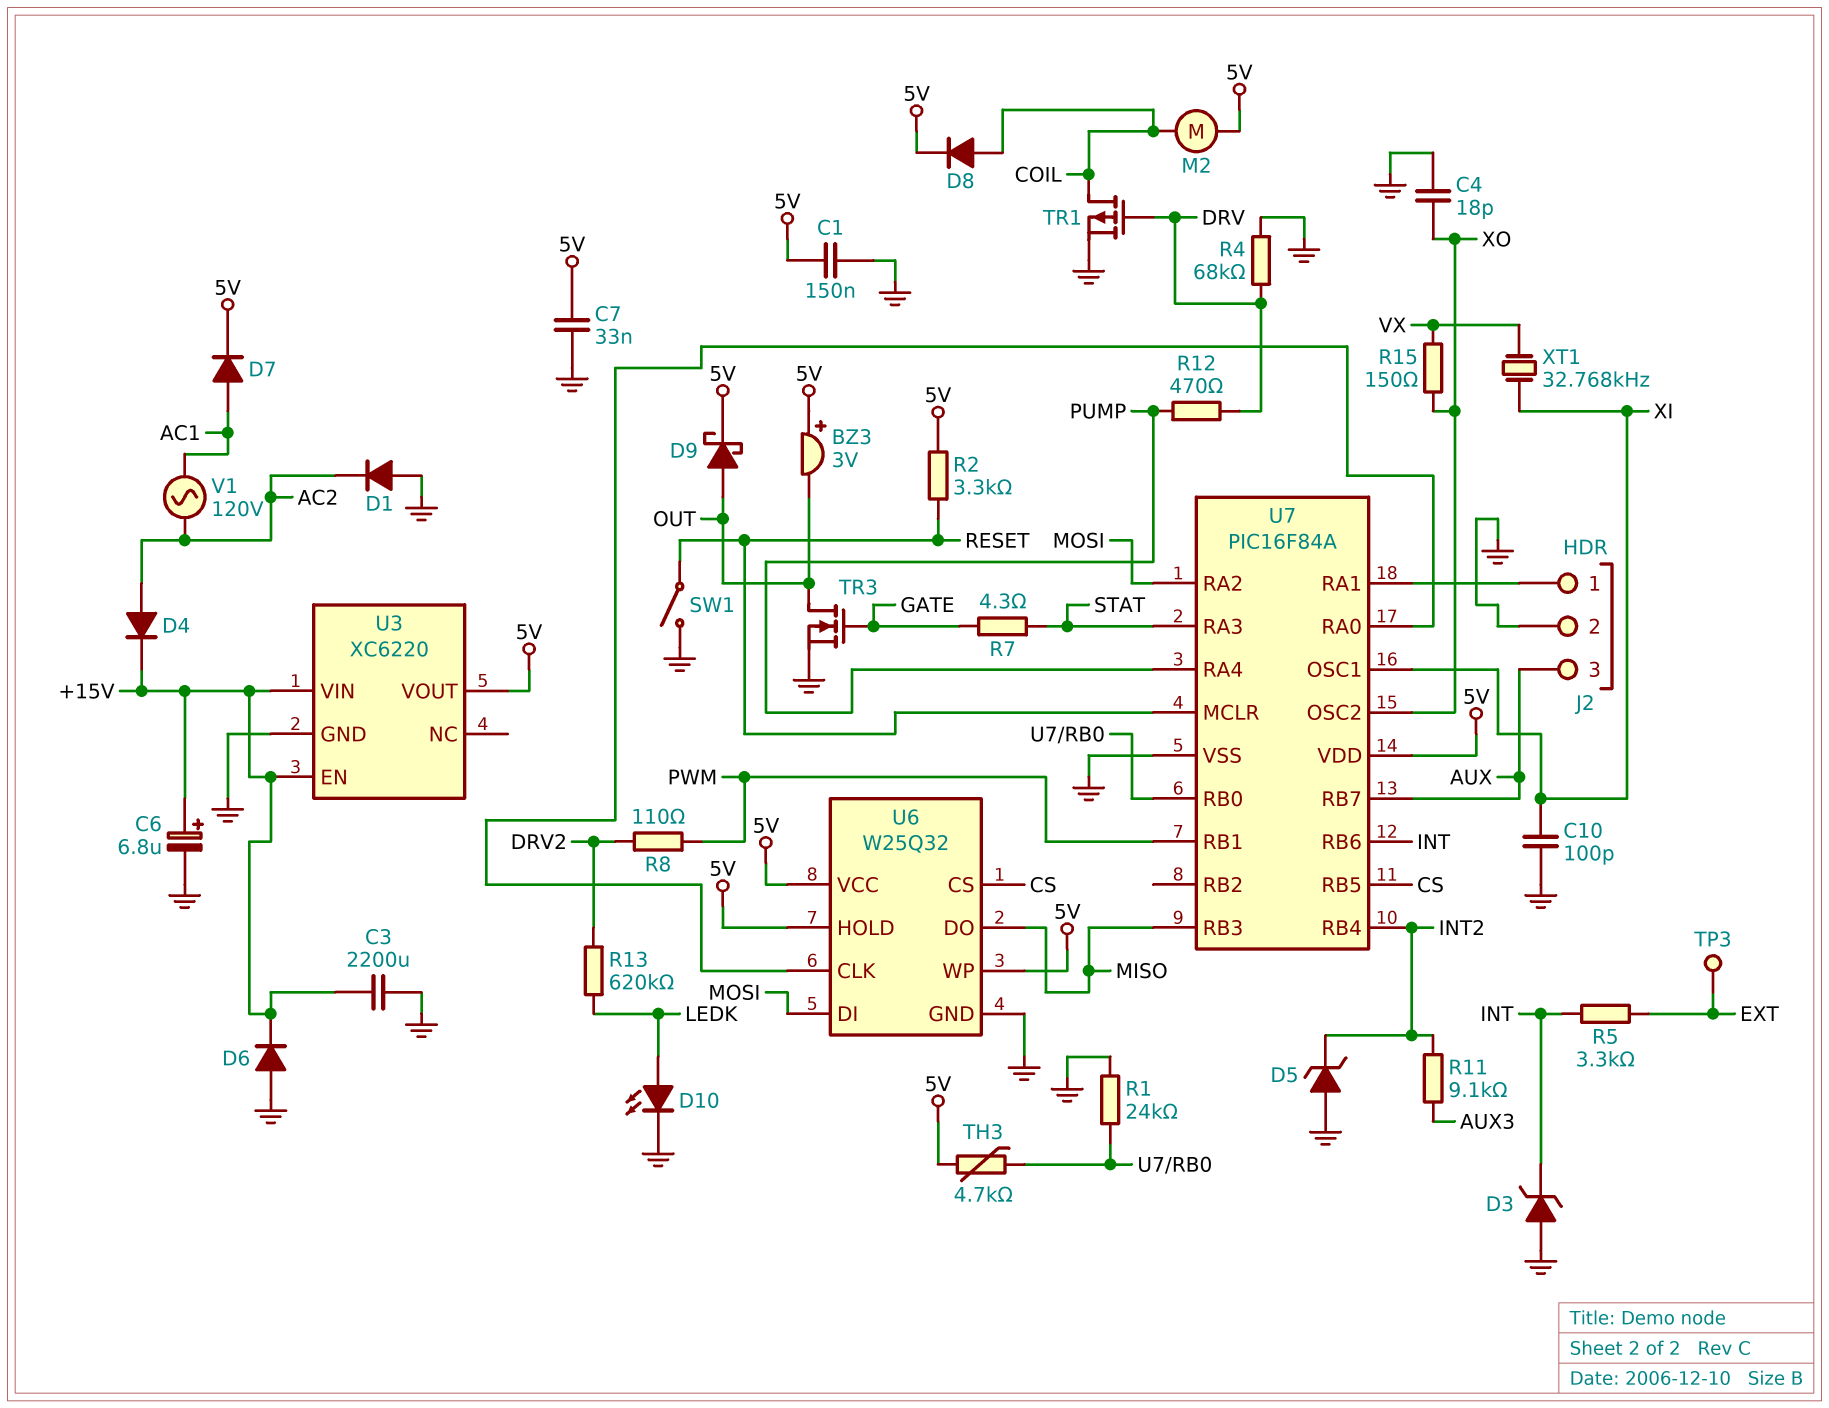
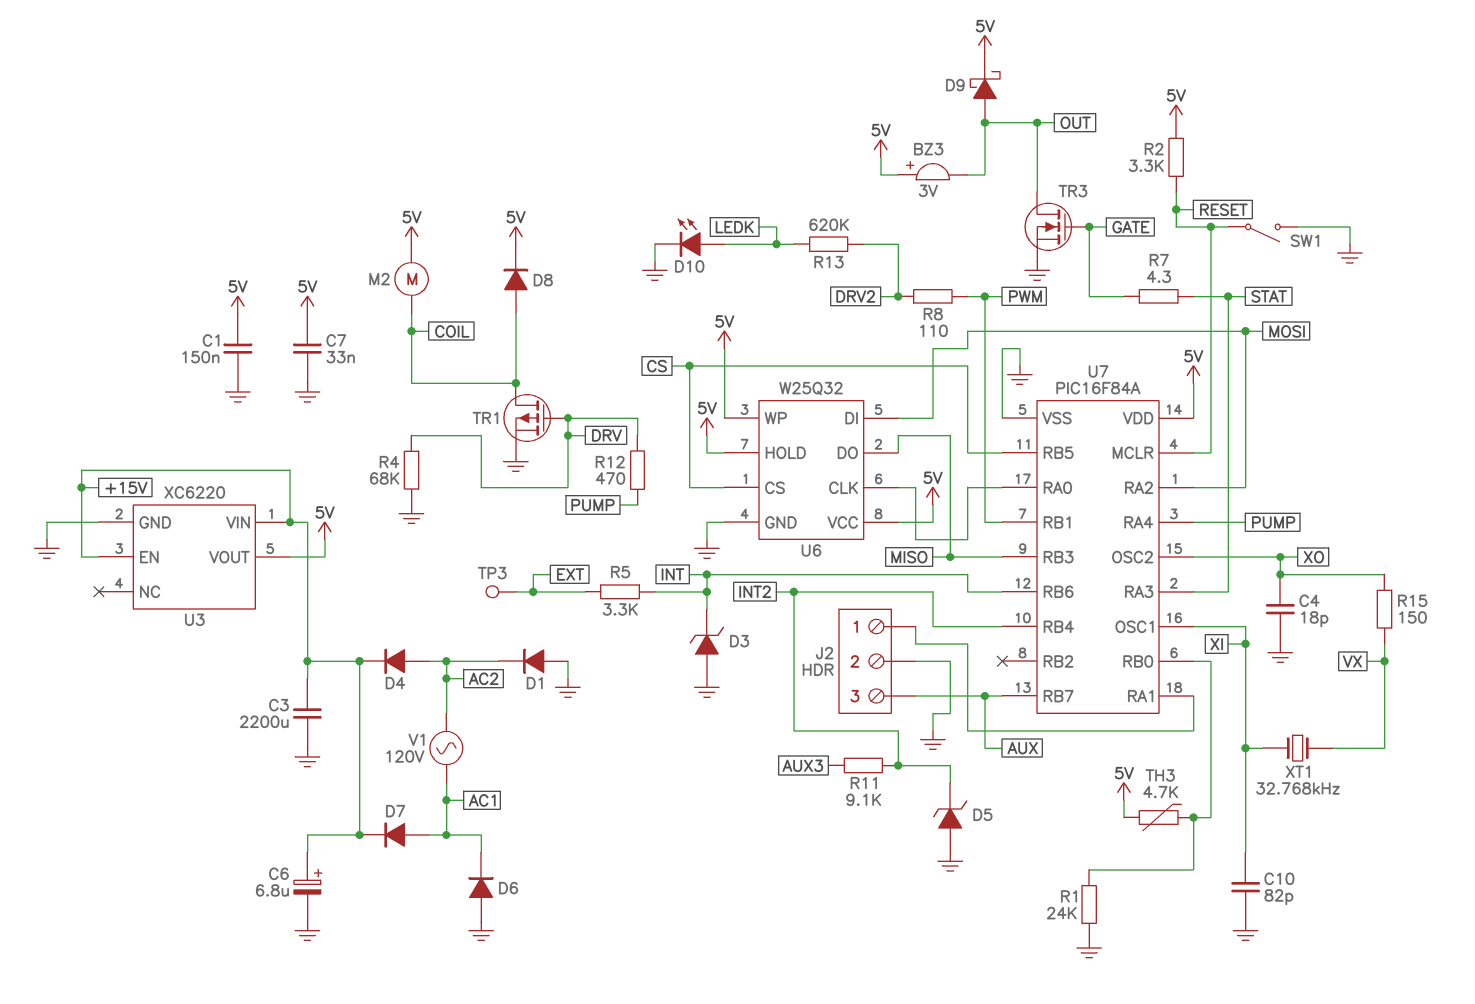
C10: 100pF (GND, XI) -> 82pF (GND, XI)
D6: diode (A GND, K +15V) -> diode (A GND, K AC1)
D7: diode (A AC1, K 5V) -> diode (A AC1, K +15V)

